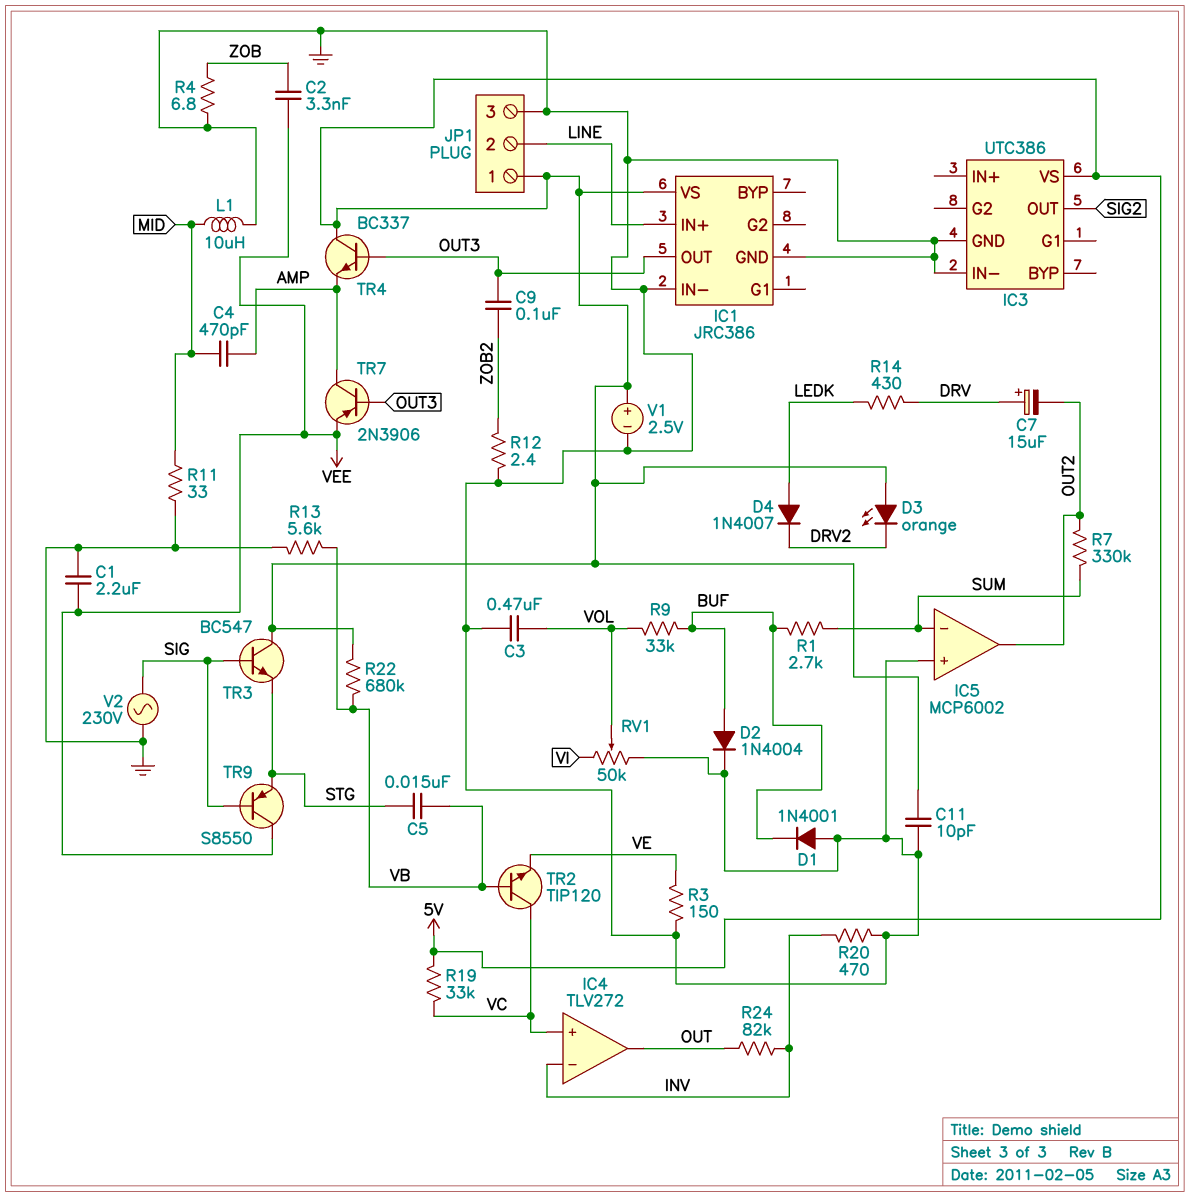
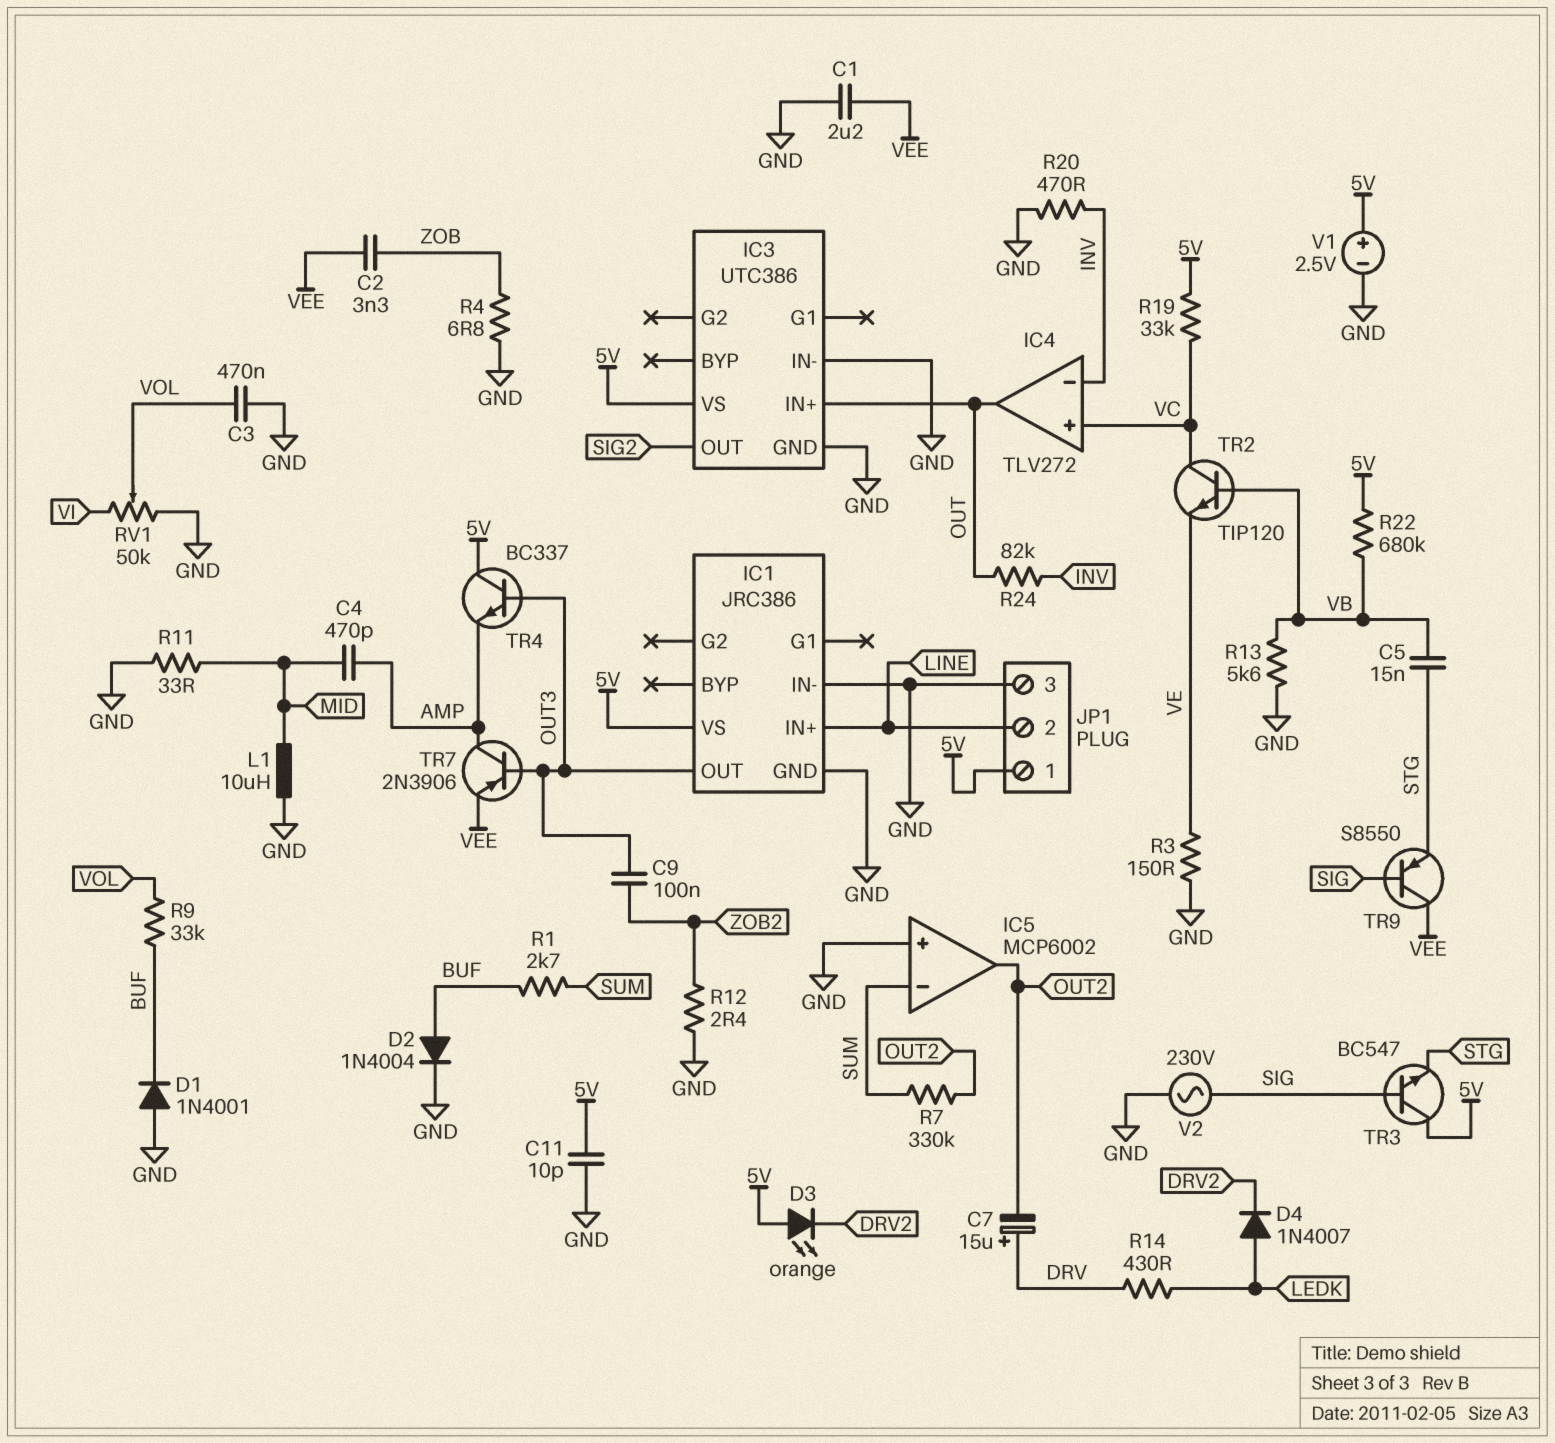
IC3 pin IN+: none -> OUT

